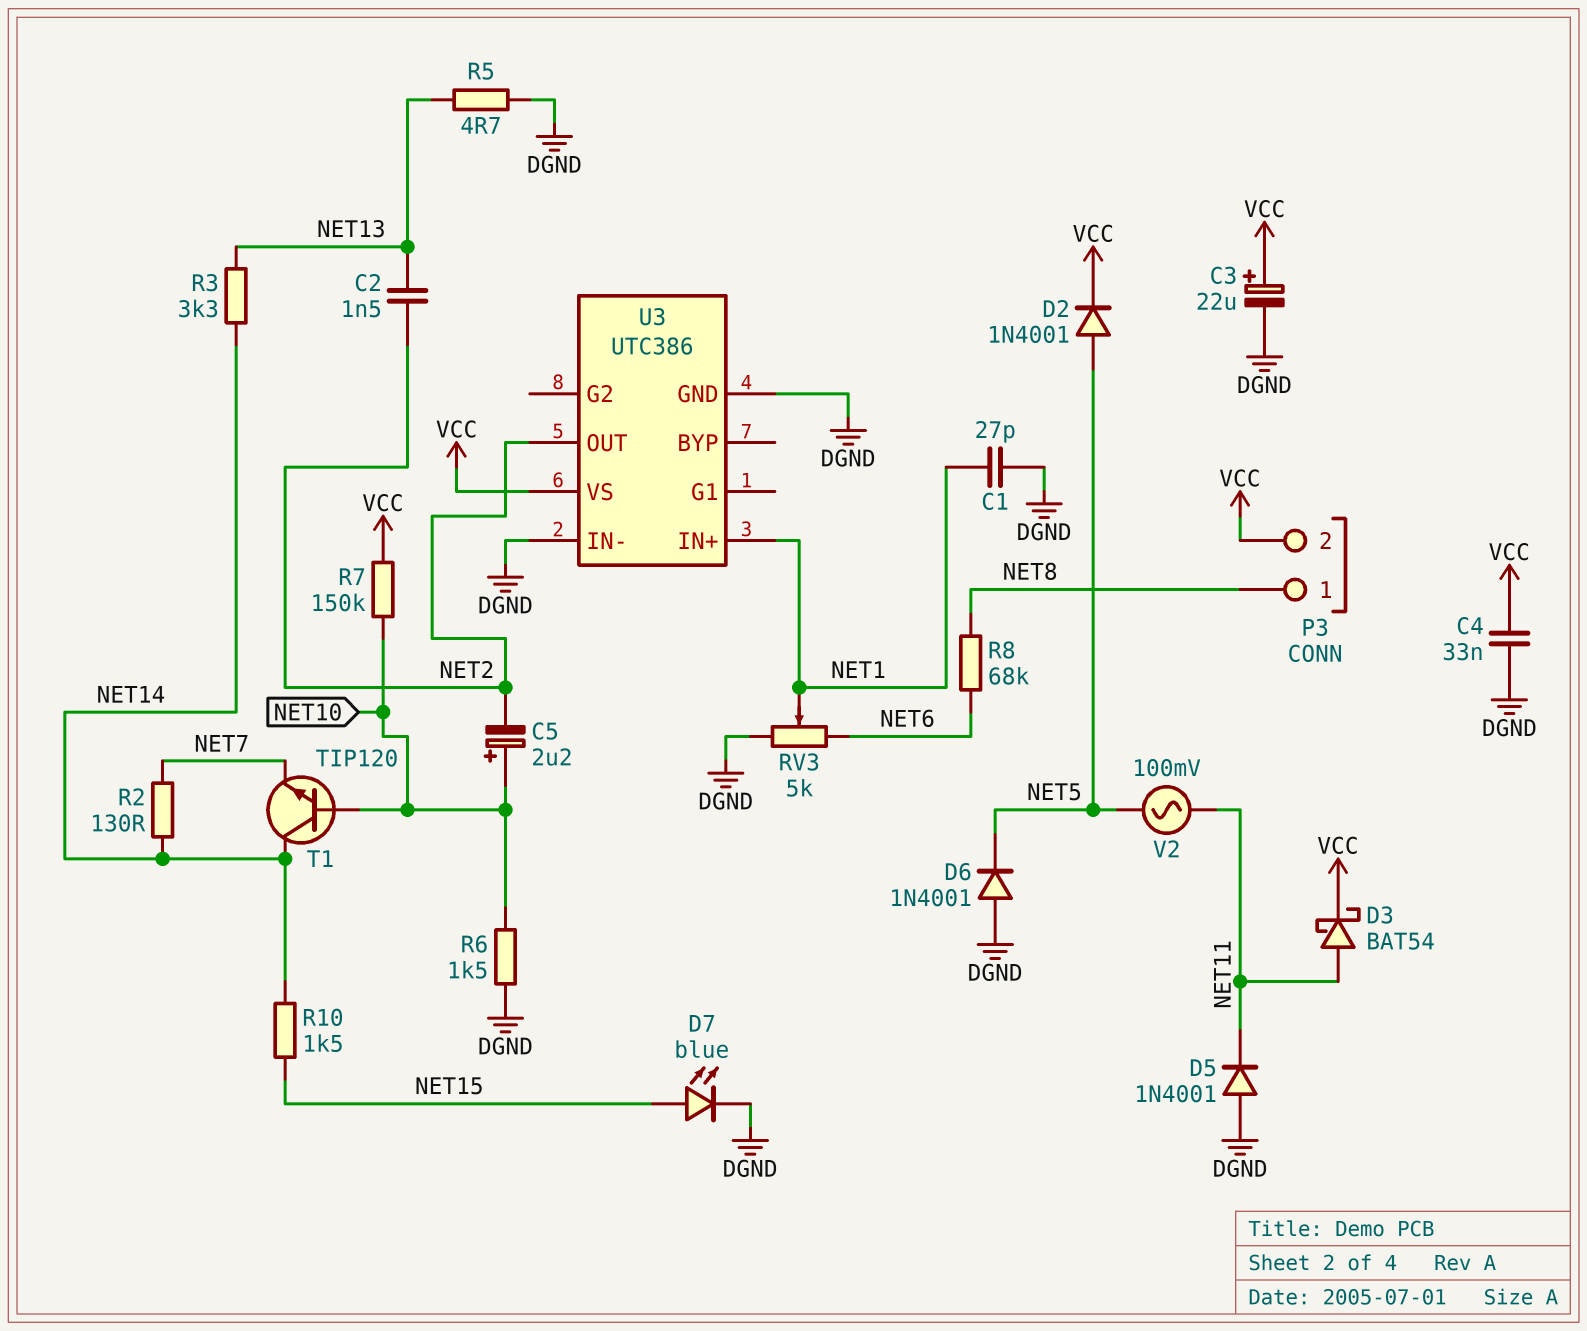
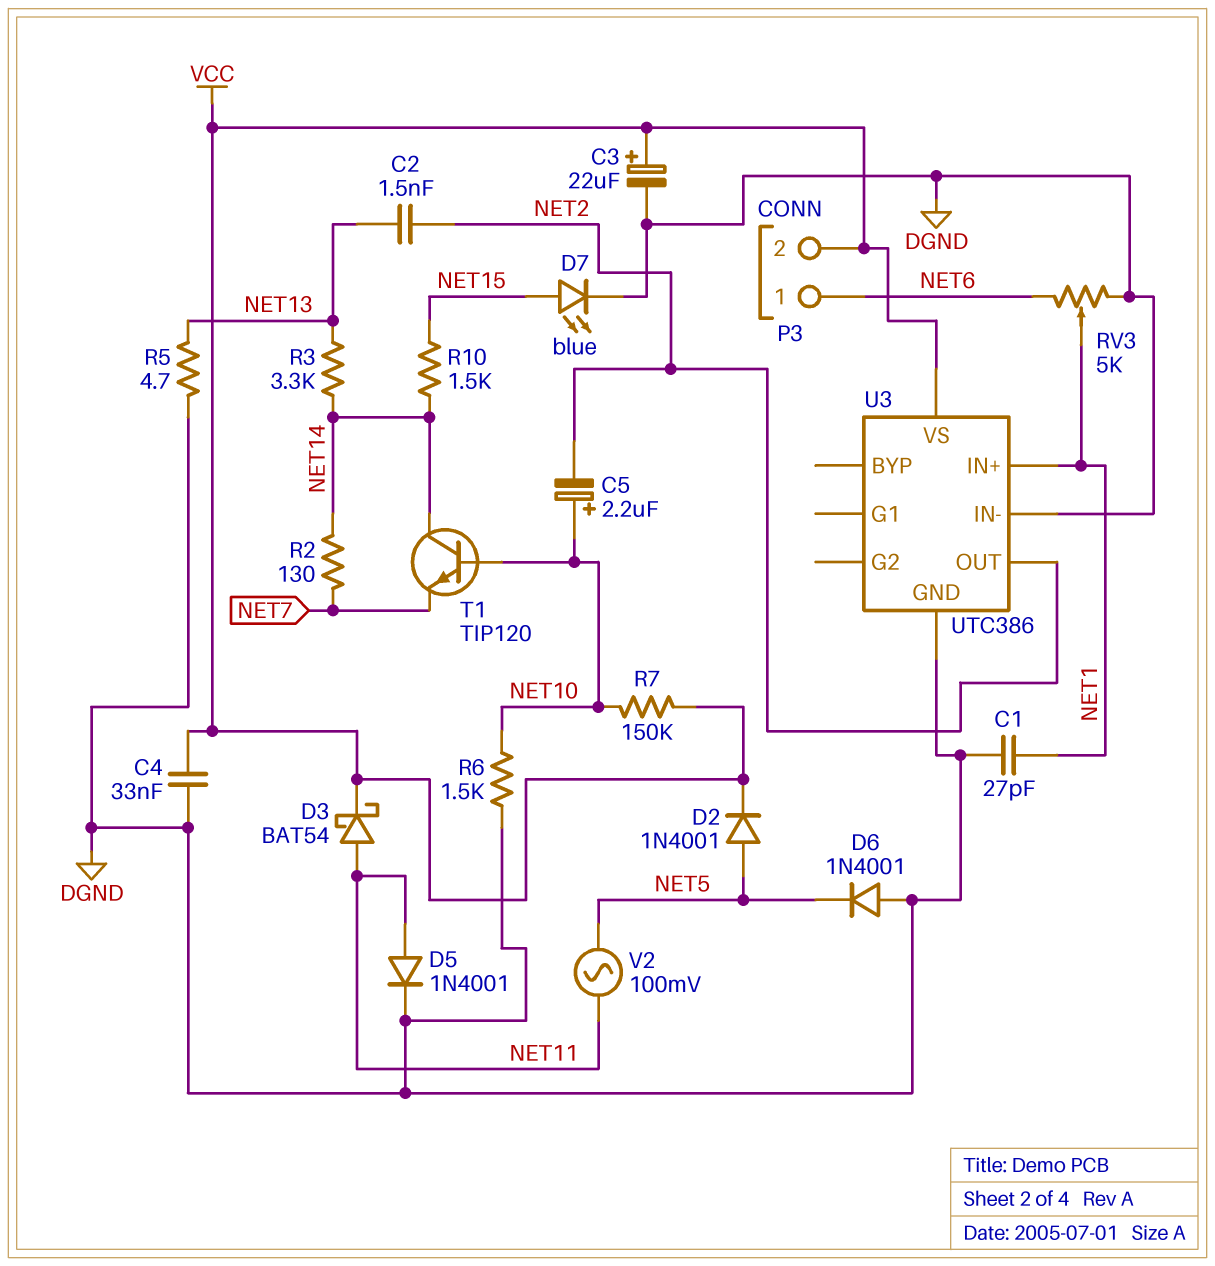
D5: diode 1N4001 (A DGND, K NET11) -> diode 1N4001 (A NET11, K DGND)
P3 pin 1: NET8 -> NET6
R8: 68k (NET6, NET8) -> none

